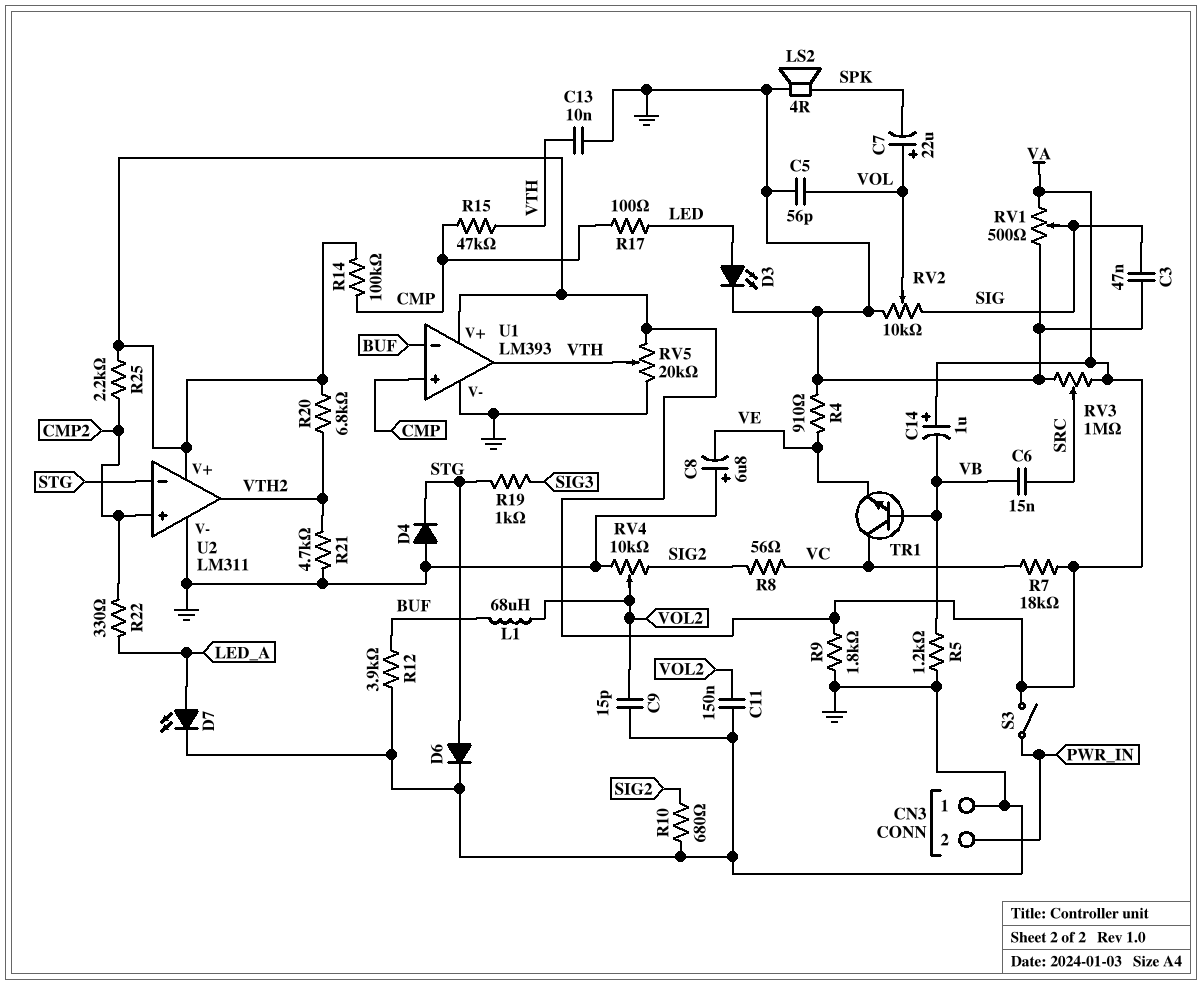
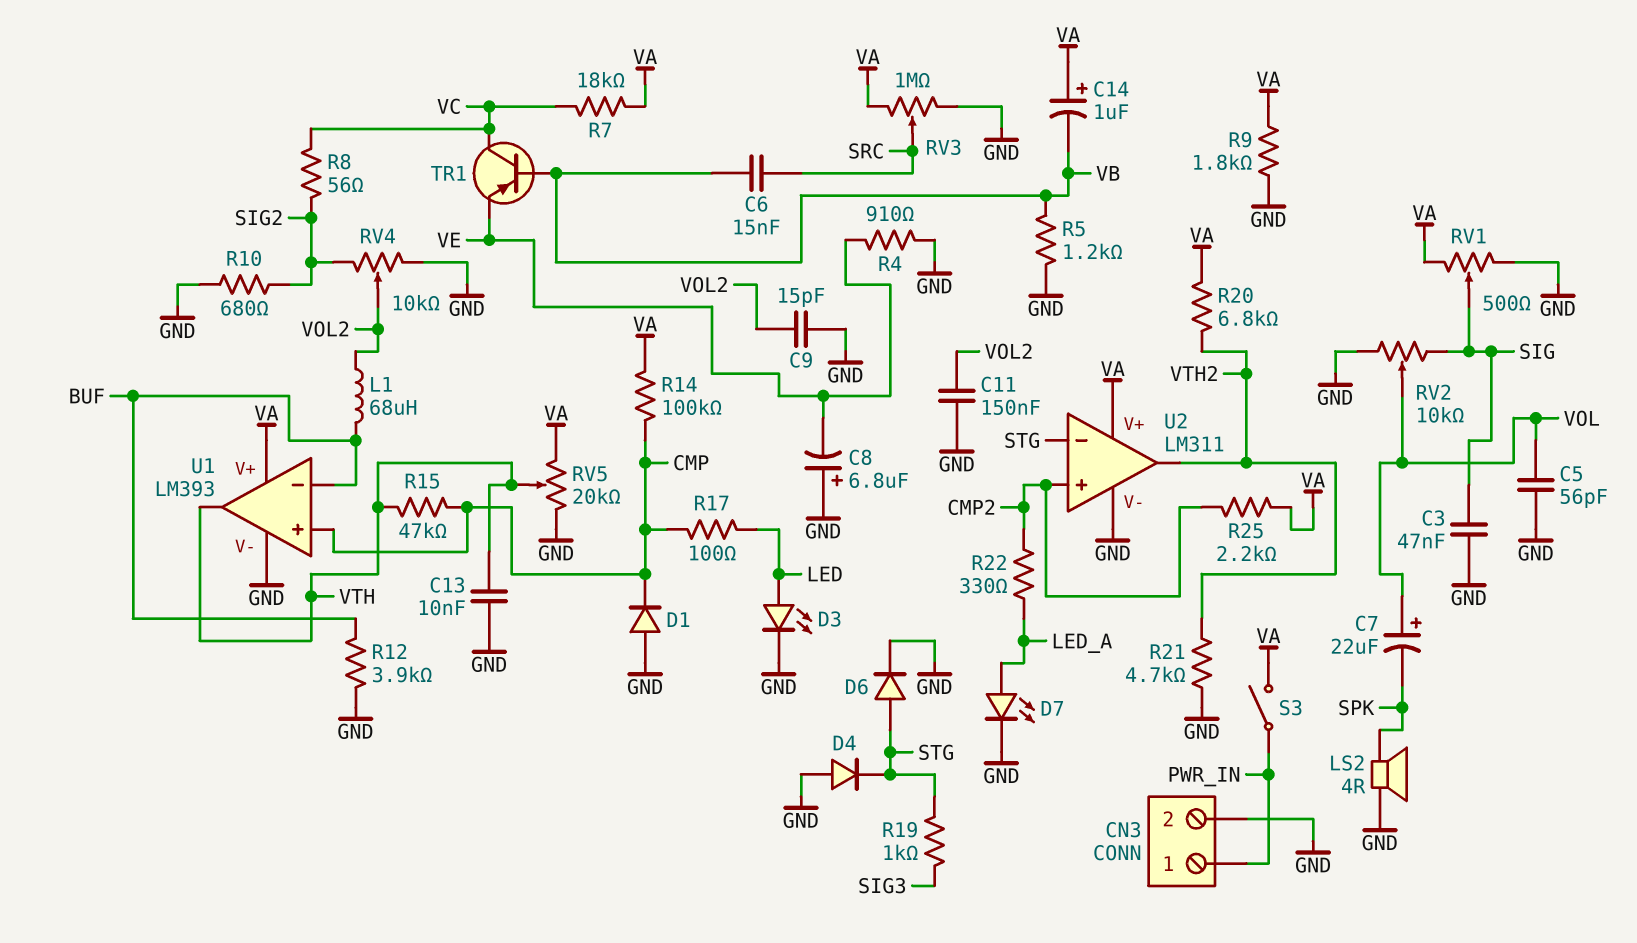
CN3 pin 1: GND -> PWR_IN
CN3 pin 2: PWR_IN -> GND
D1: none -> diode (A GND, K CMP)
TR1: NPN (B VB, C VC, E VE) -> PNP (B VB, C VC, E VE)

